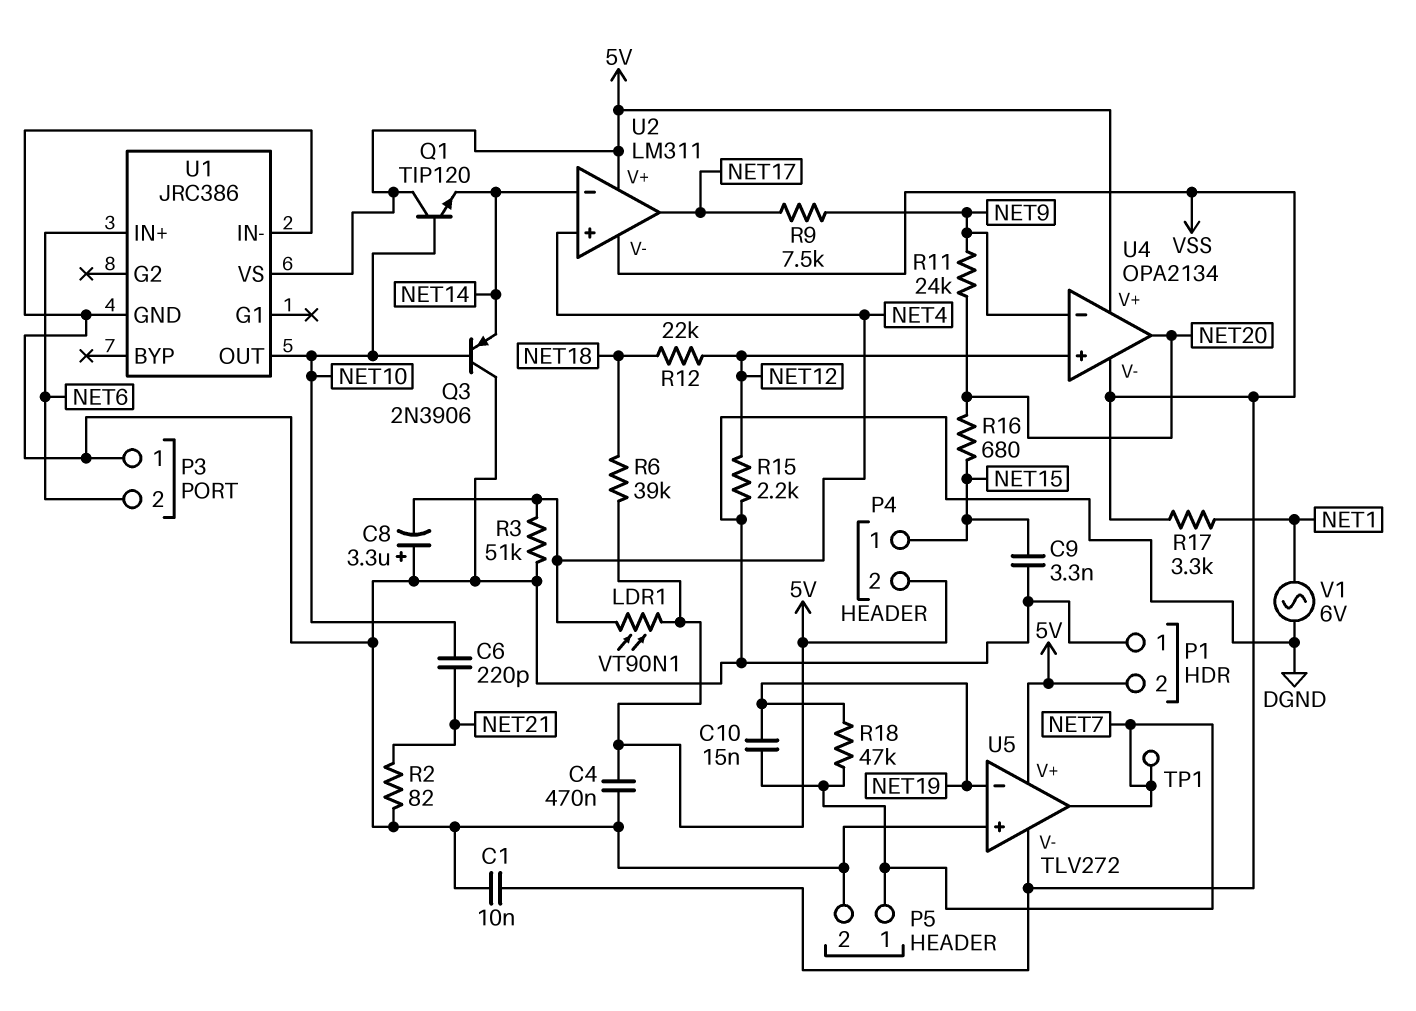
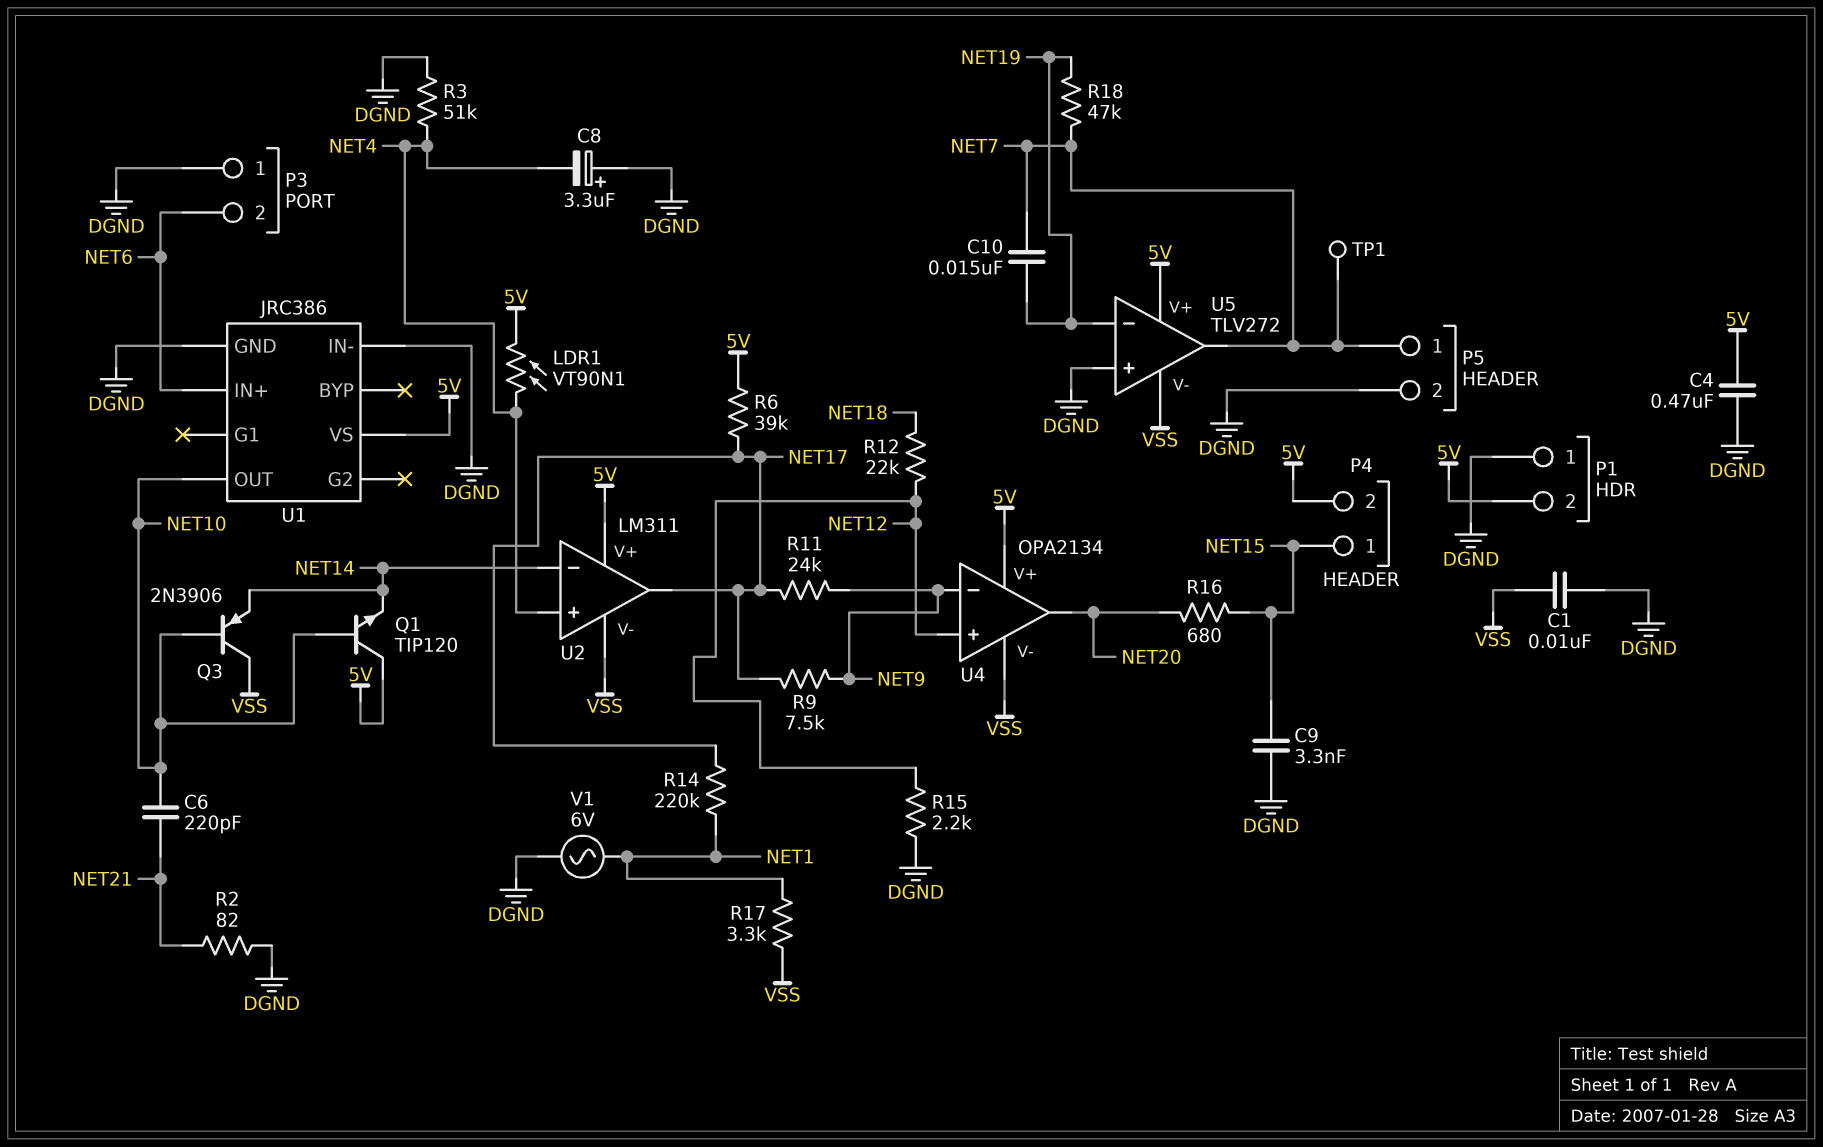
Q3: PNP 2N3906 (B NET10, C DGND, E NET14) -> PNP 2N3906 (B NET10, C VSS, E NET14)
R6: 39k (5V, NET18) -> 39k (5V, NET17)
R11: 24k (NET9, NET20) -> 24k (NET9, NET17)
R14: none -> 220k (NET1, NET17)

